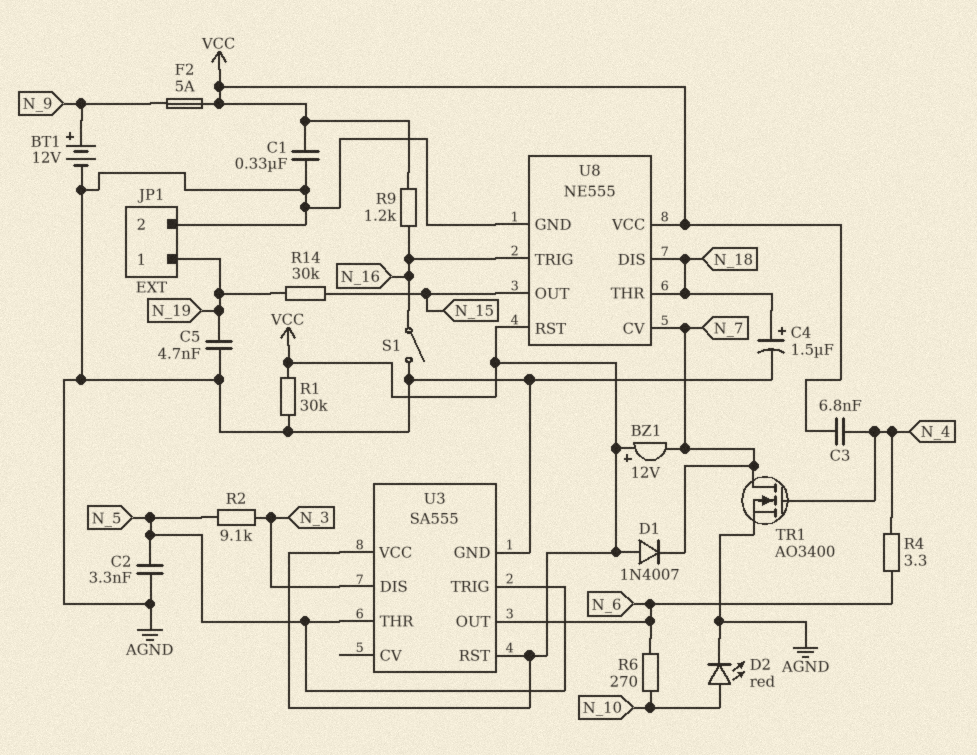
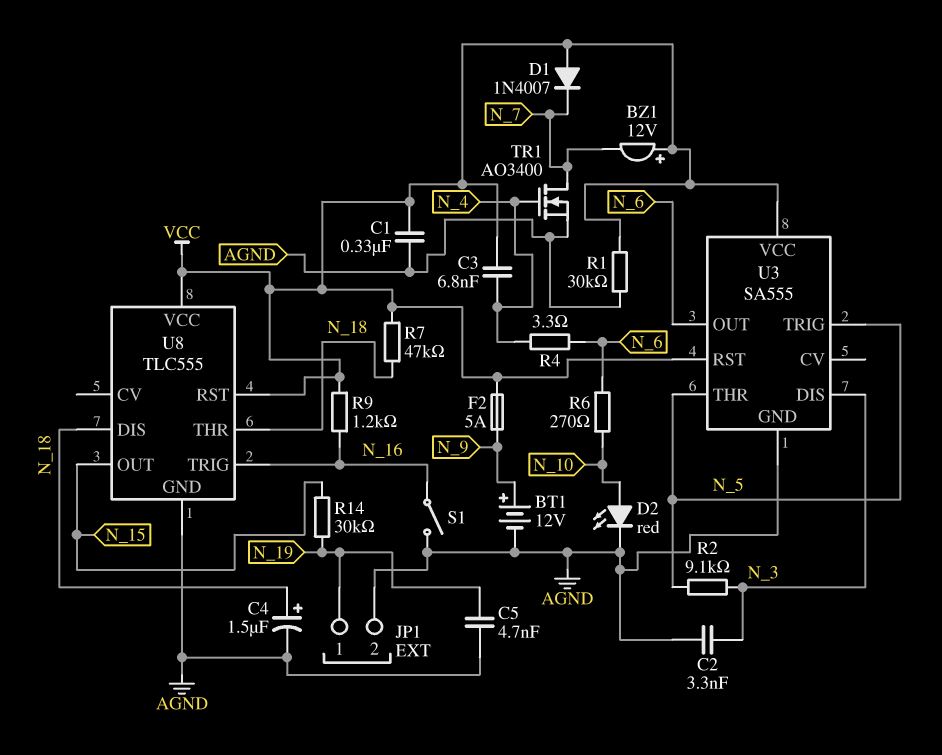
C2: 3.3nF (AGND, N_5) -> 3.3nF (AGND, N_3)
R7: none -> 47k (N_18, VCC)
U8: NE555 -> TLC555
U8 pin CV: N_7 -> none

